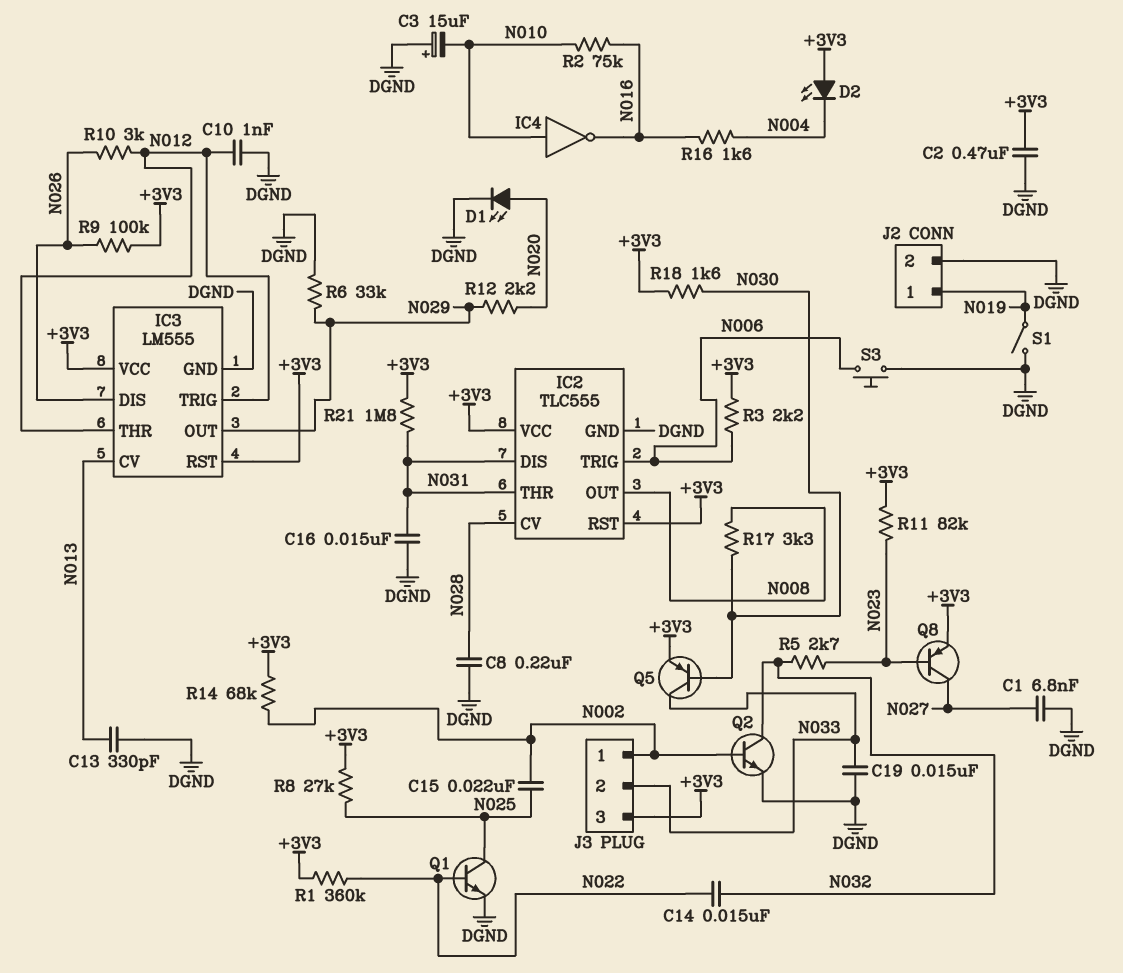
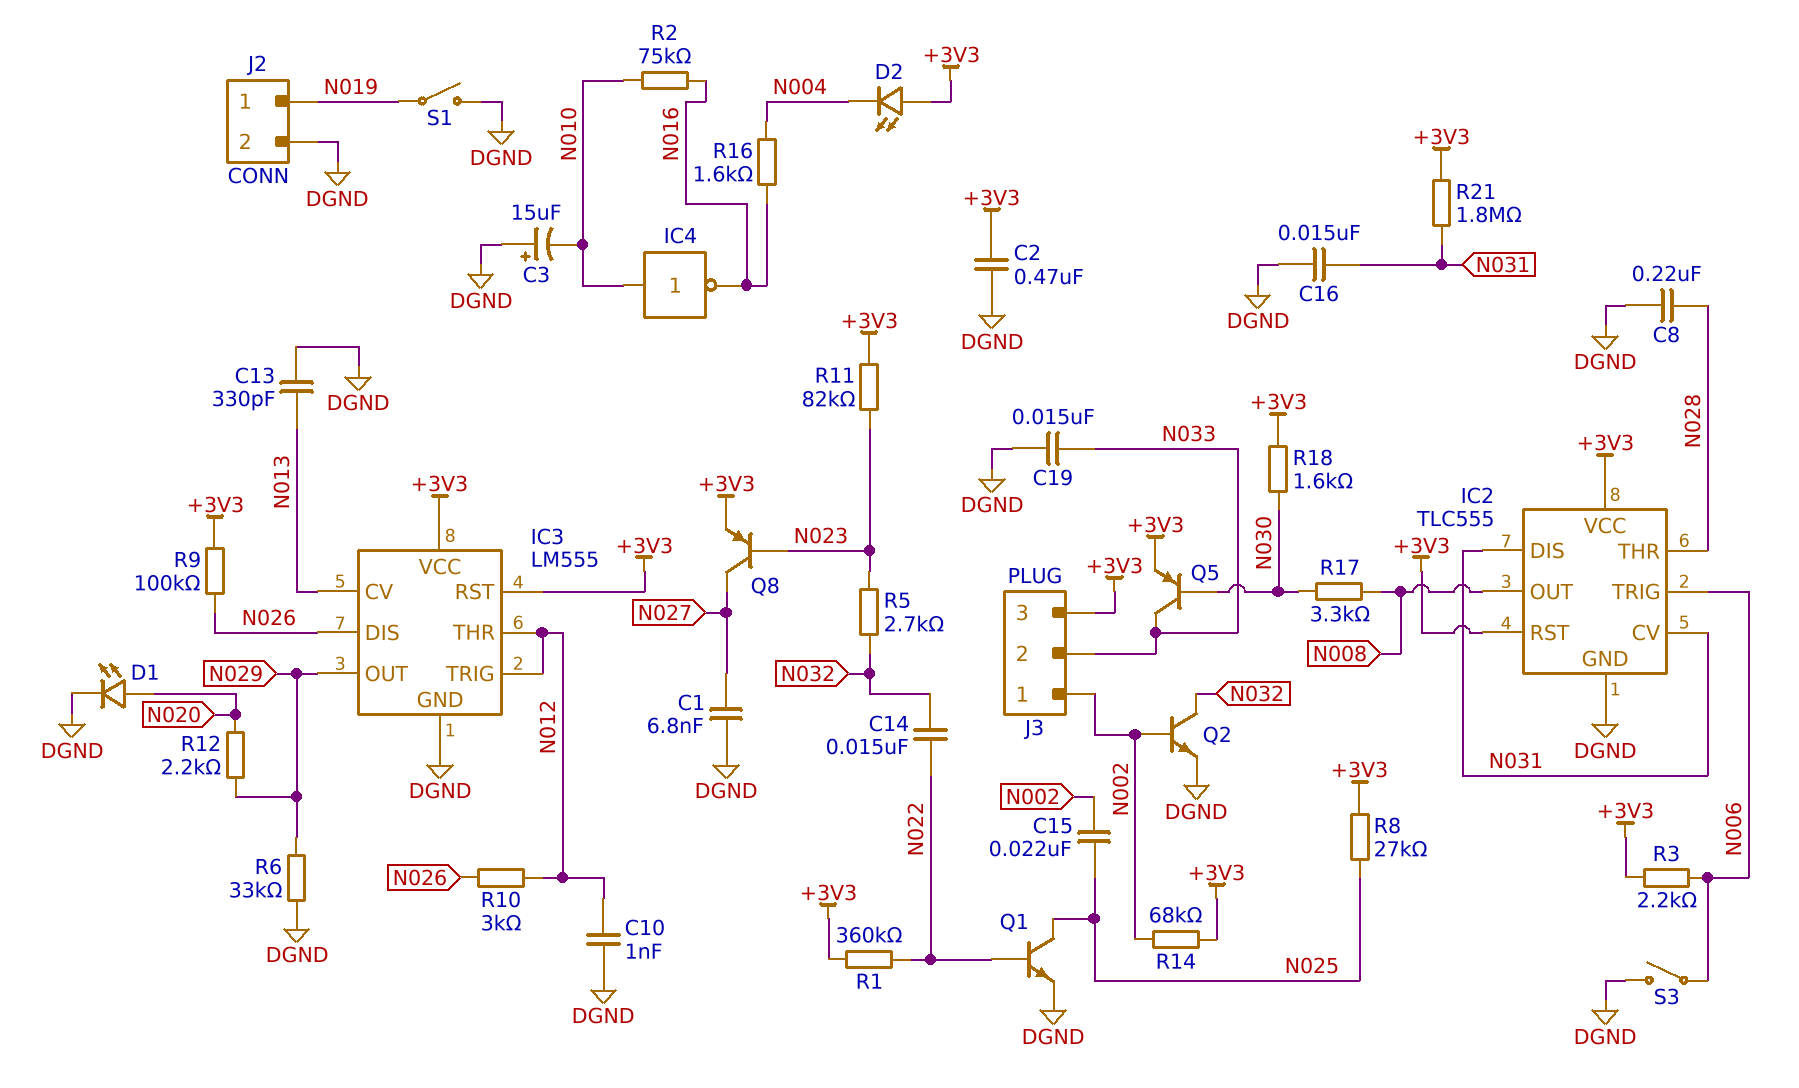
IC2 pin CV: N028 -> N031
IC2 pin THR: N031 -> N028
S3: button (DGND, N006) -> switch (DGND, N006)

